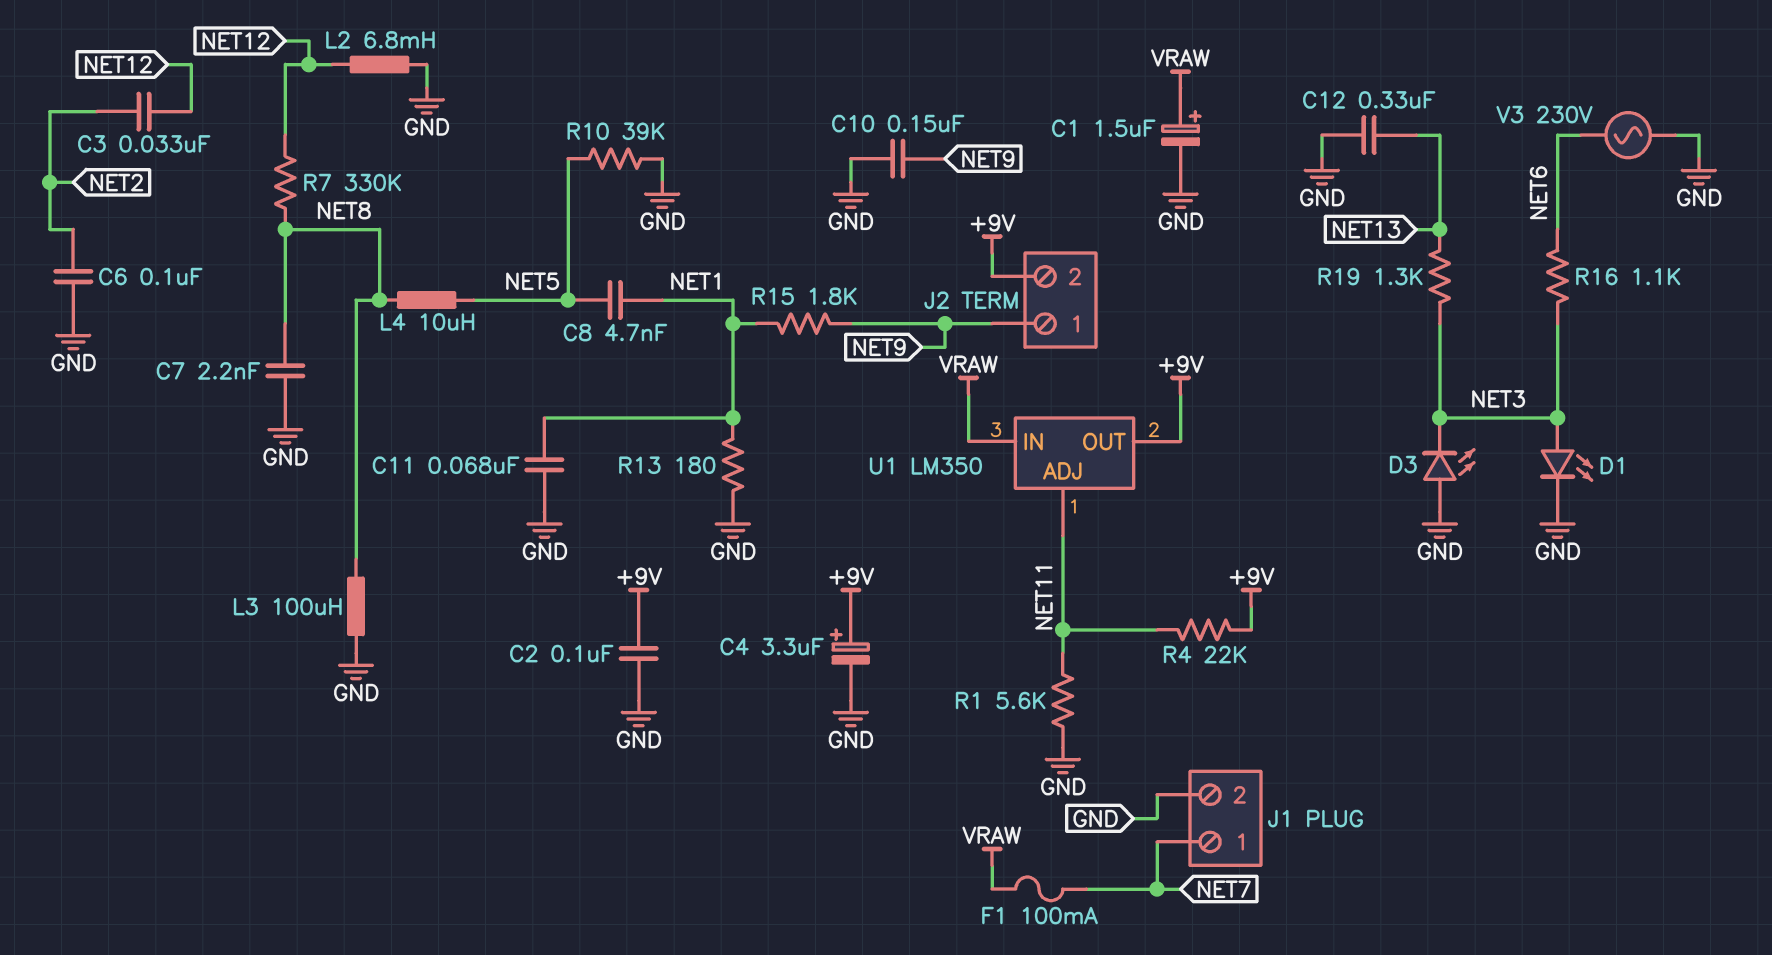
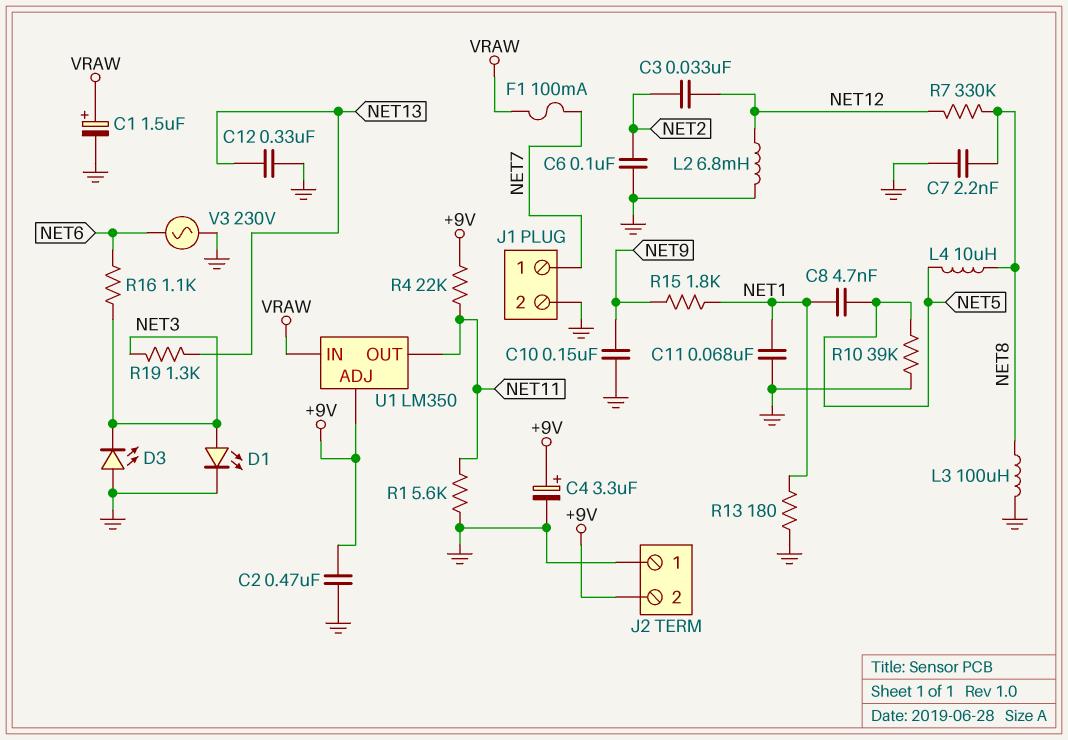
C2: 100nF (+9V, GND) -> 470nF (+9V, GND)
J2 pin 1: NET9 -> GND
U1 pin ADJ: NET11 -> +9V
U1 pin OUT: +9V -> NET11

